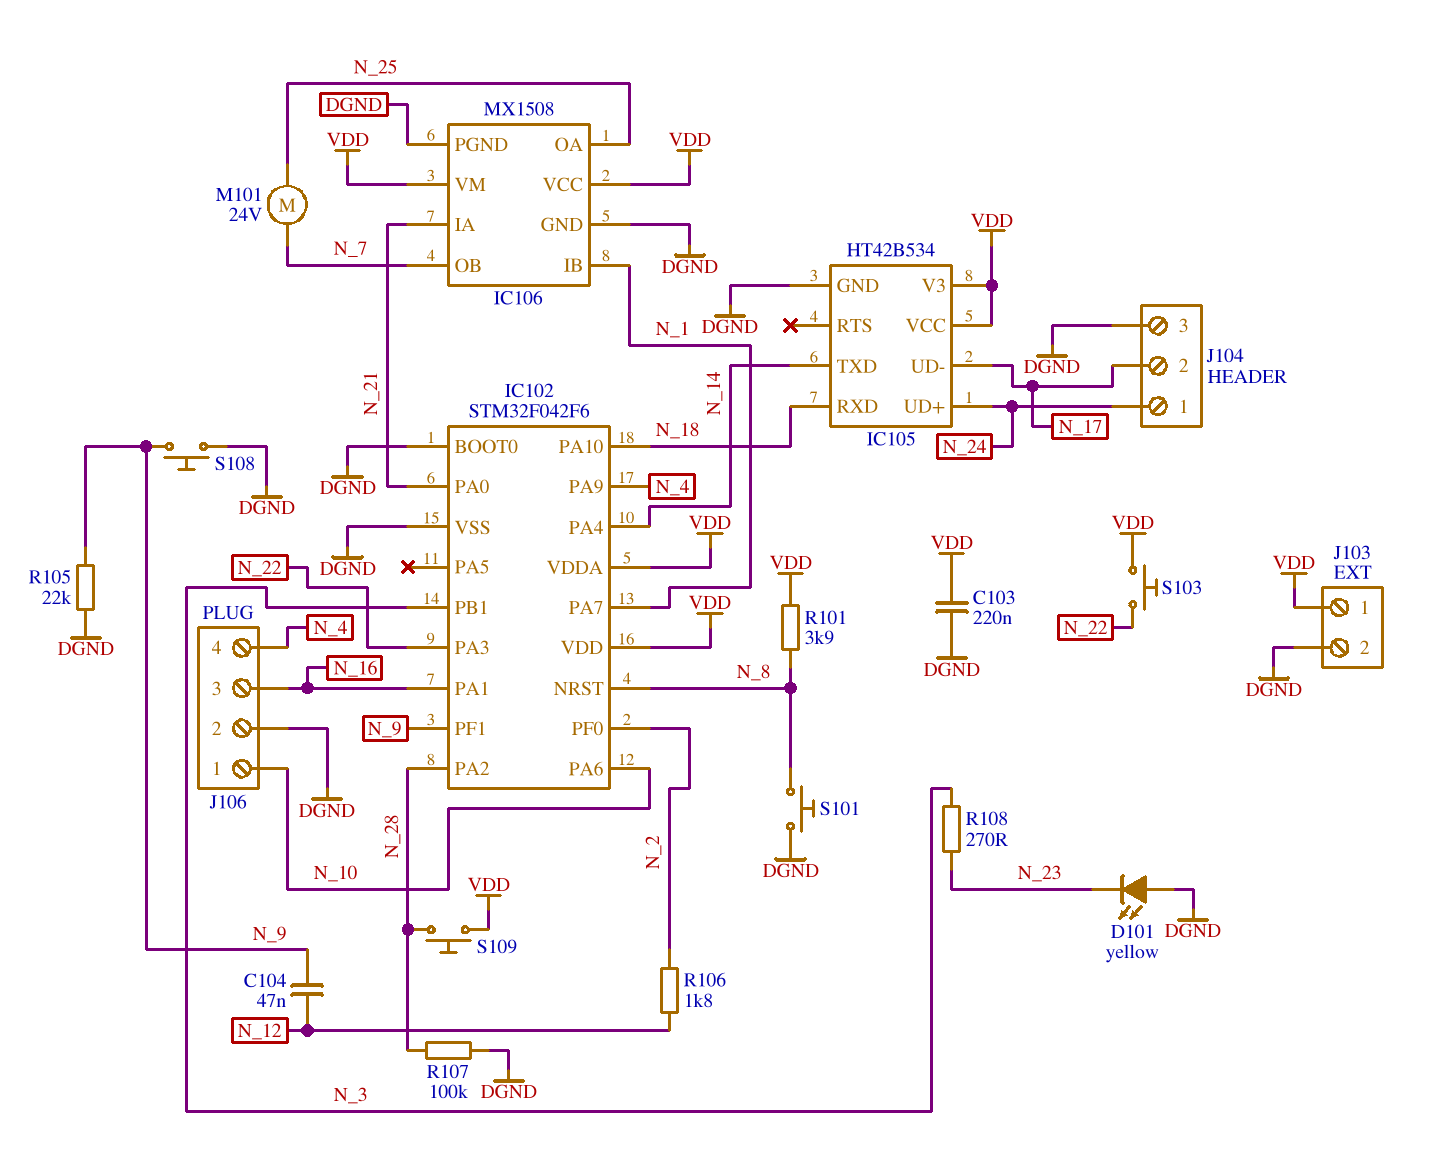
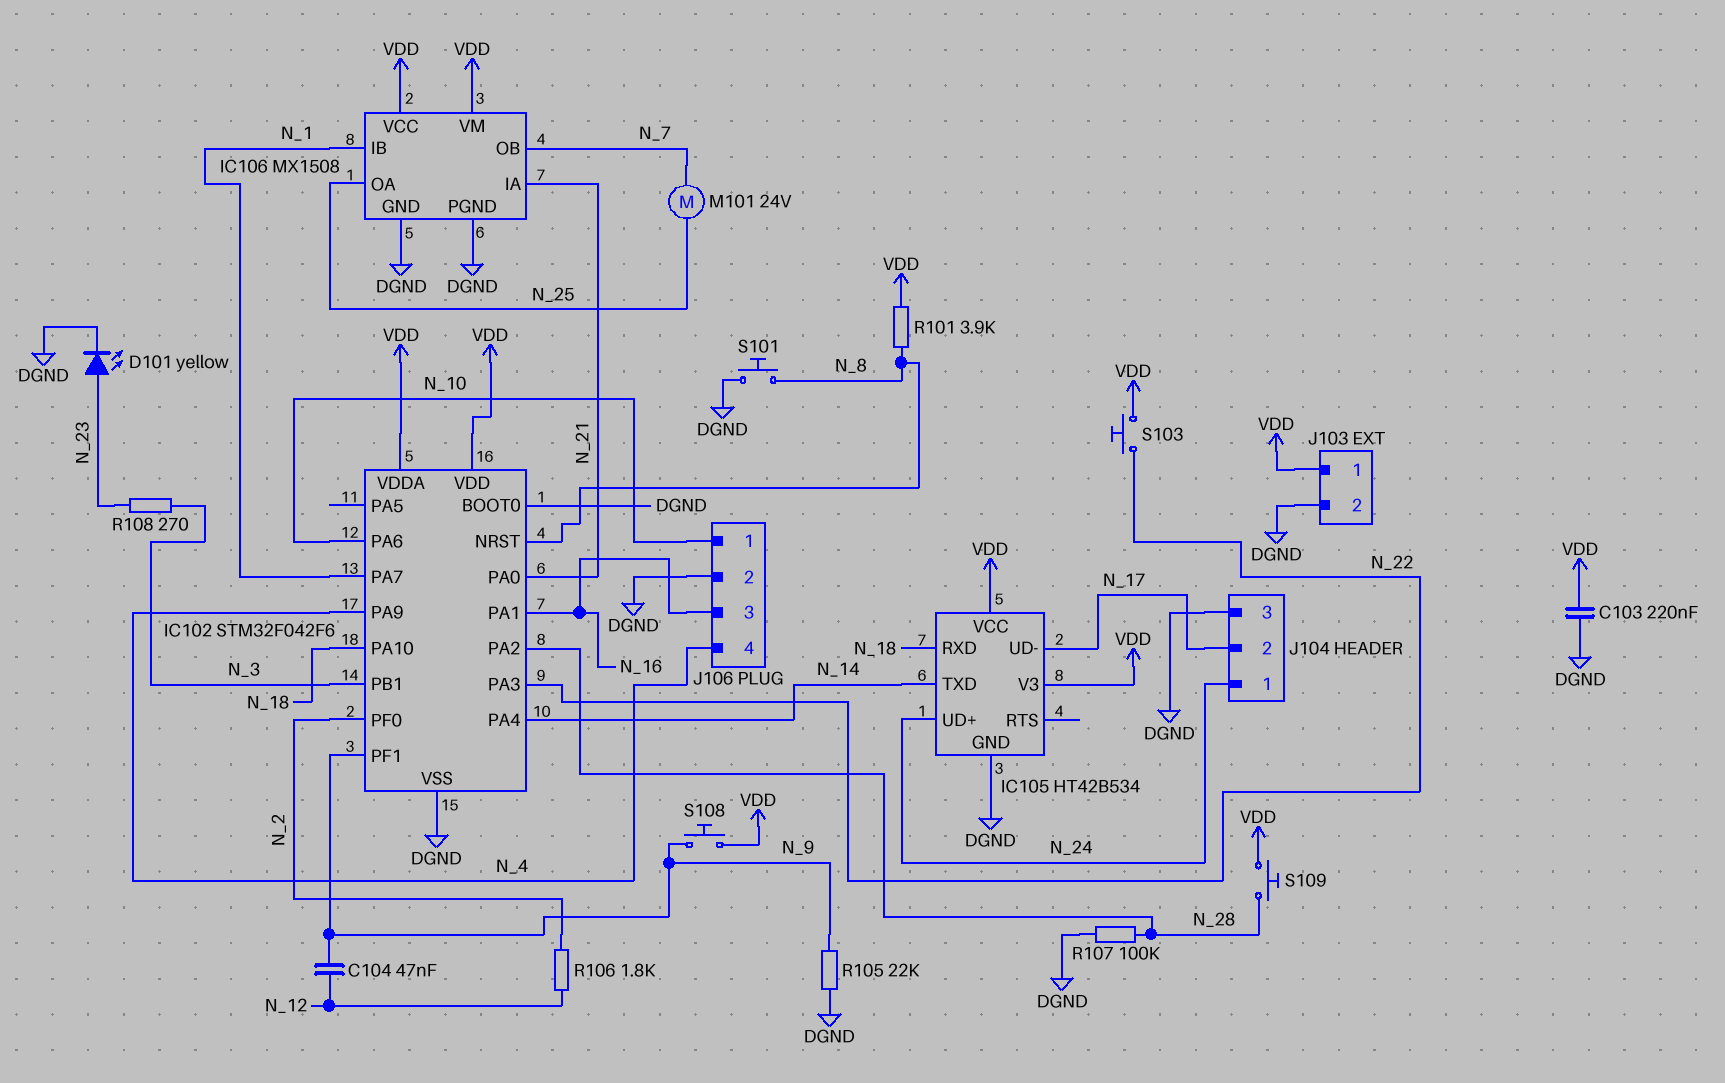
D101: LED yellow (A DGND, K N_23) -> LED yellow (A N_23, K DGND)
S108: button (DGND, N_9) -> button (N_9, VDD)

